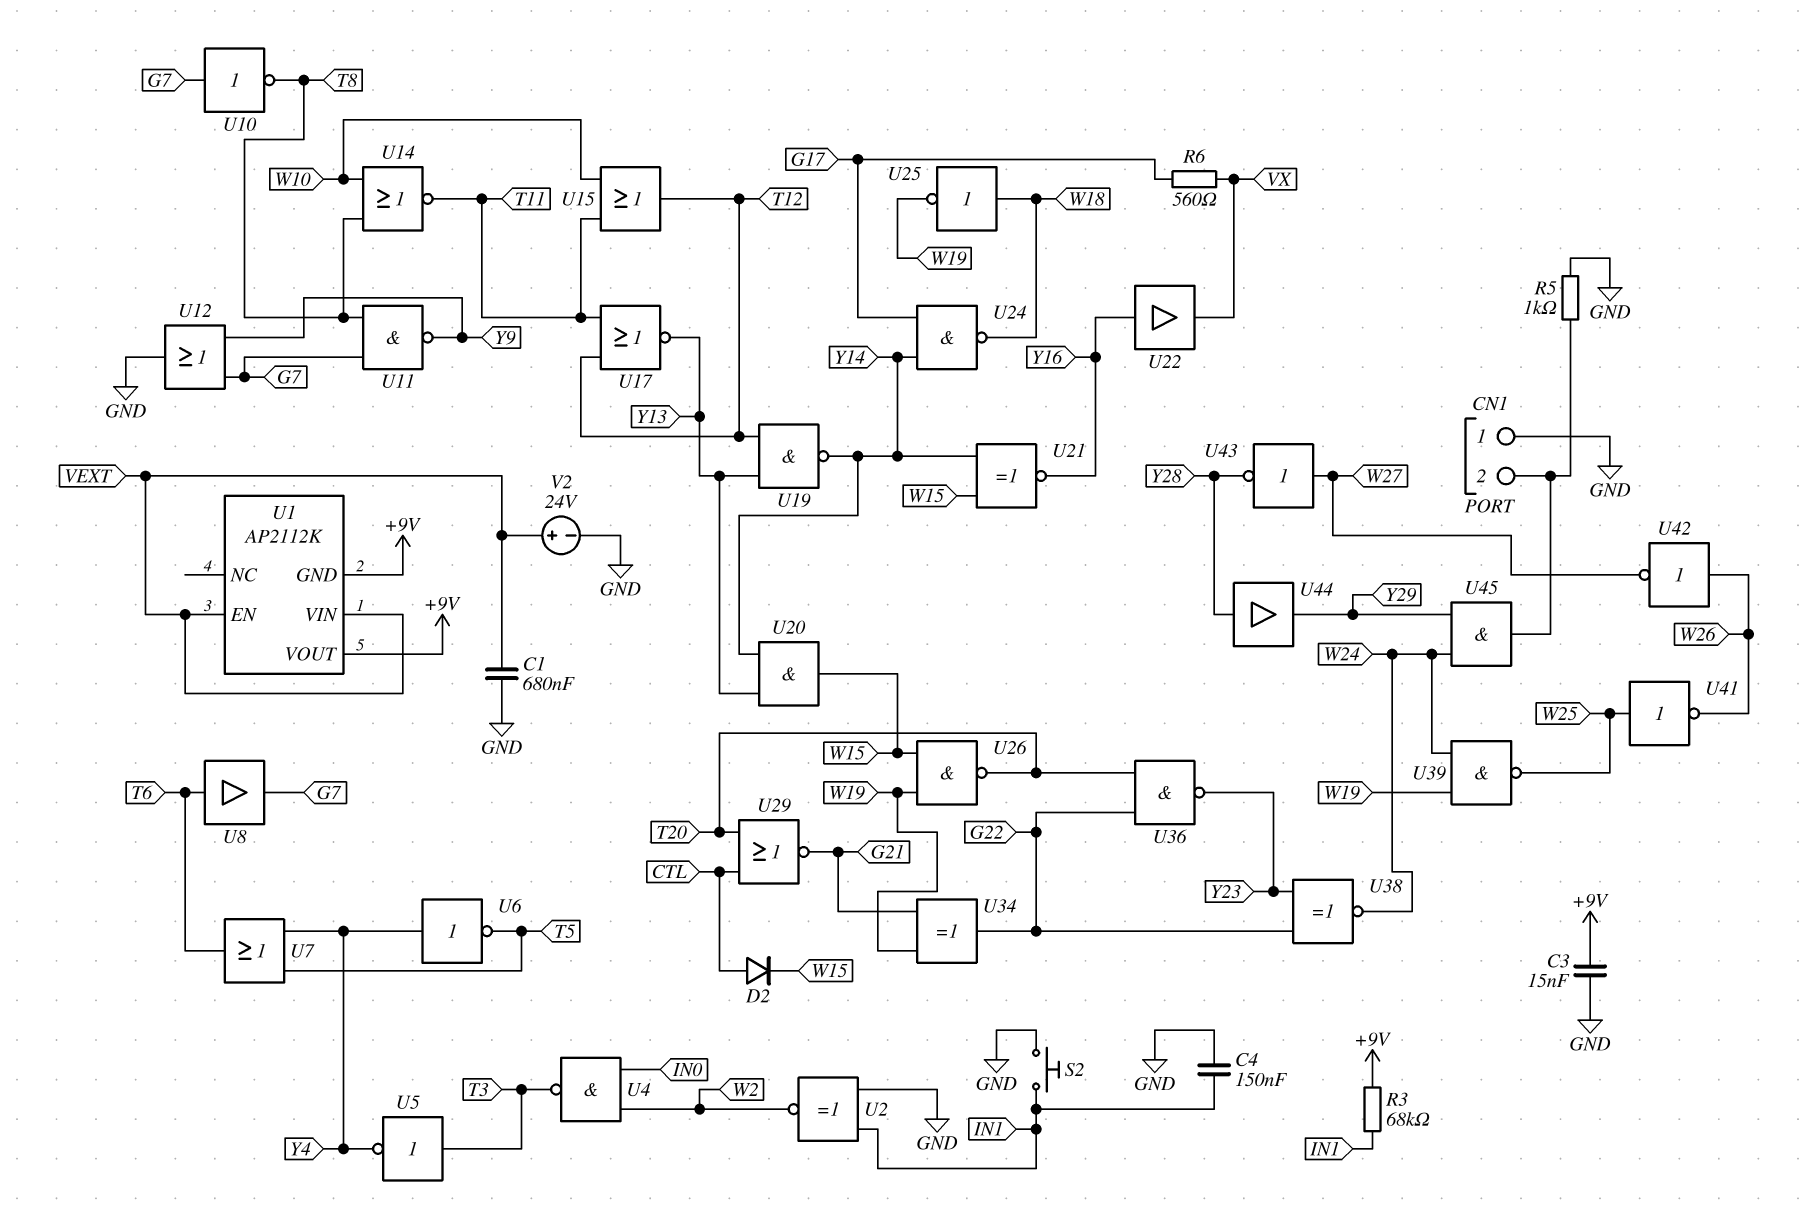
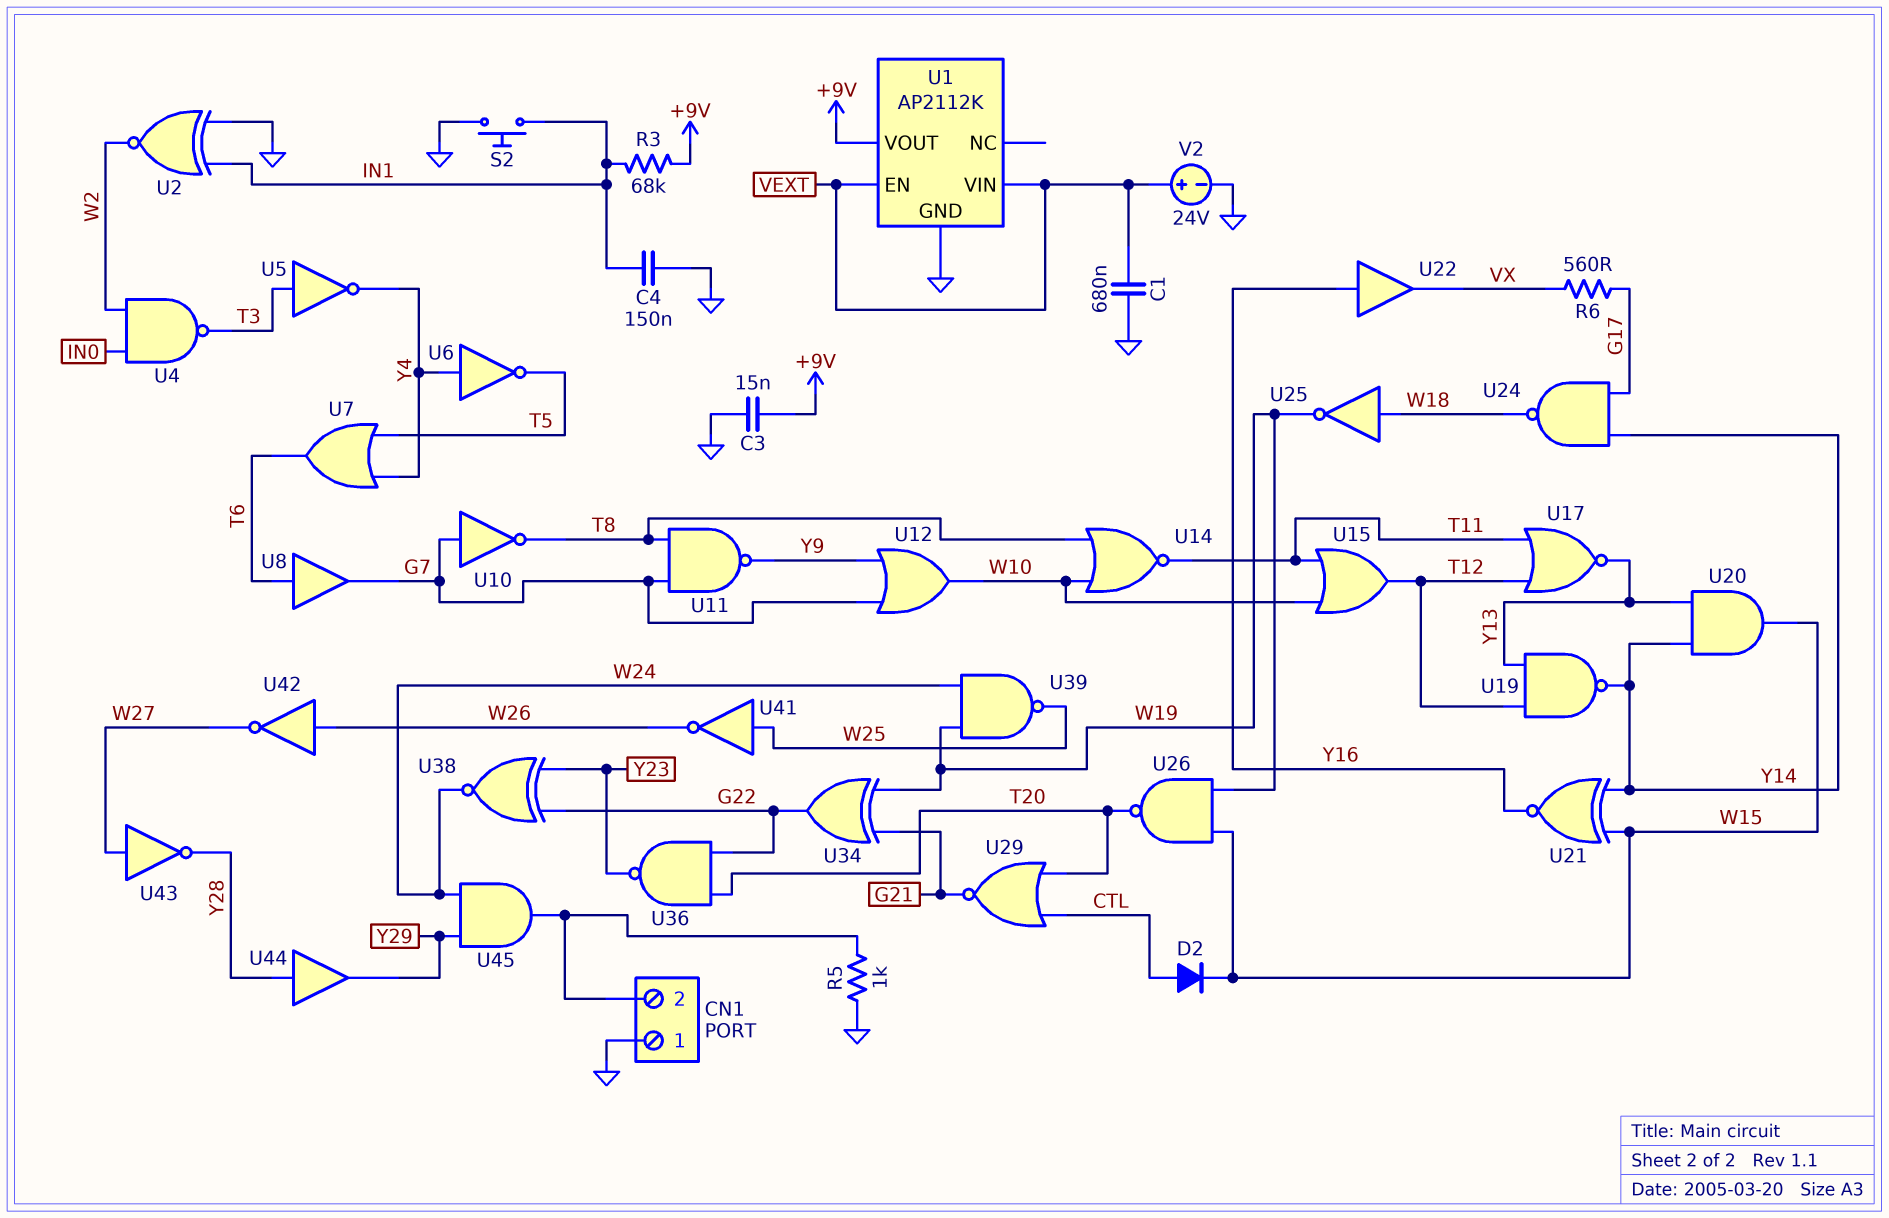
U1 pin GND: +9V -> GND
U12: OR (in G7, in Y9, out GND) -> OR (in G7, in Y9, out W10)

